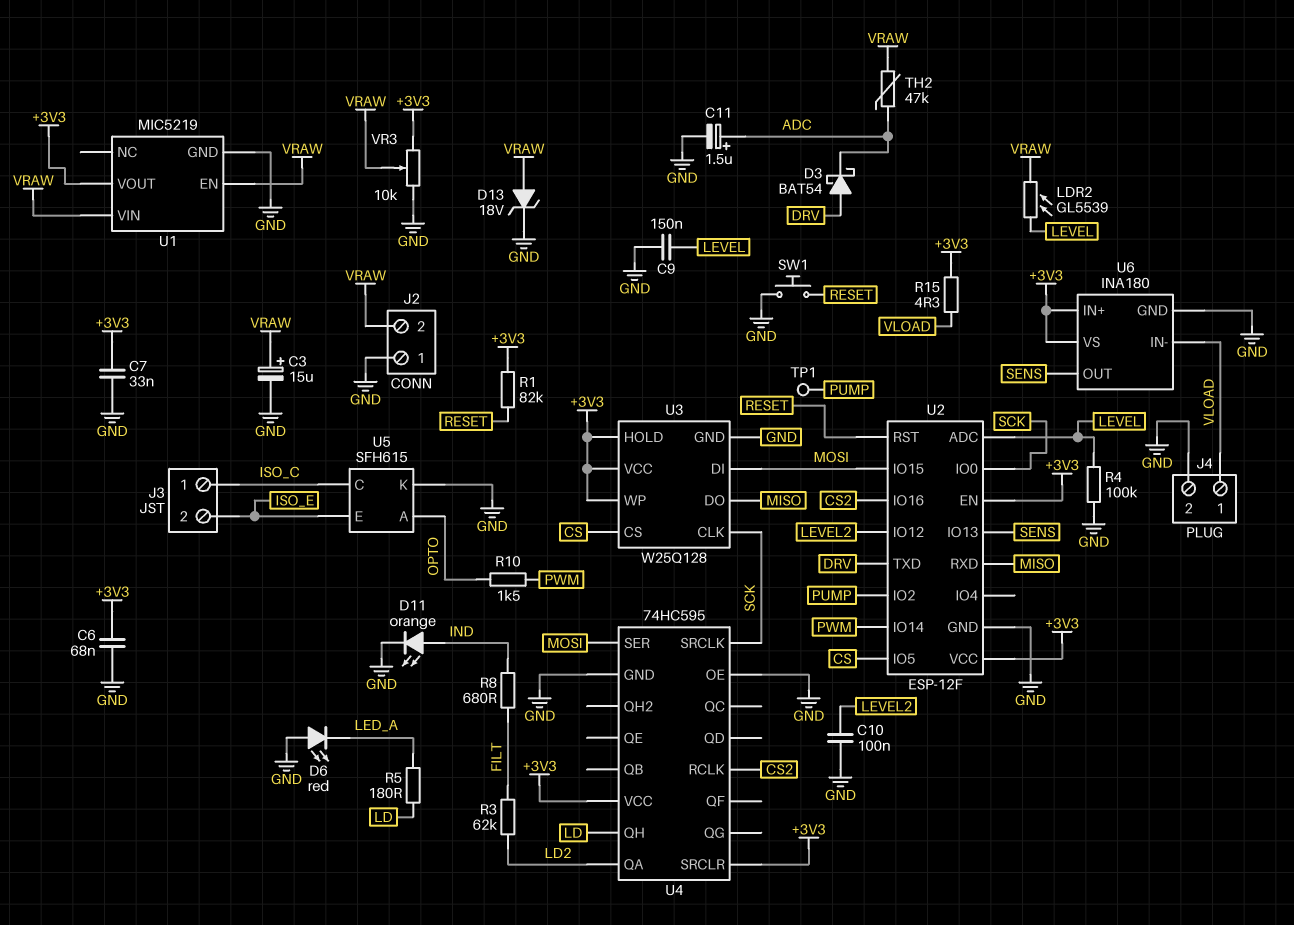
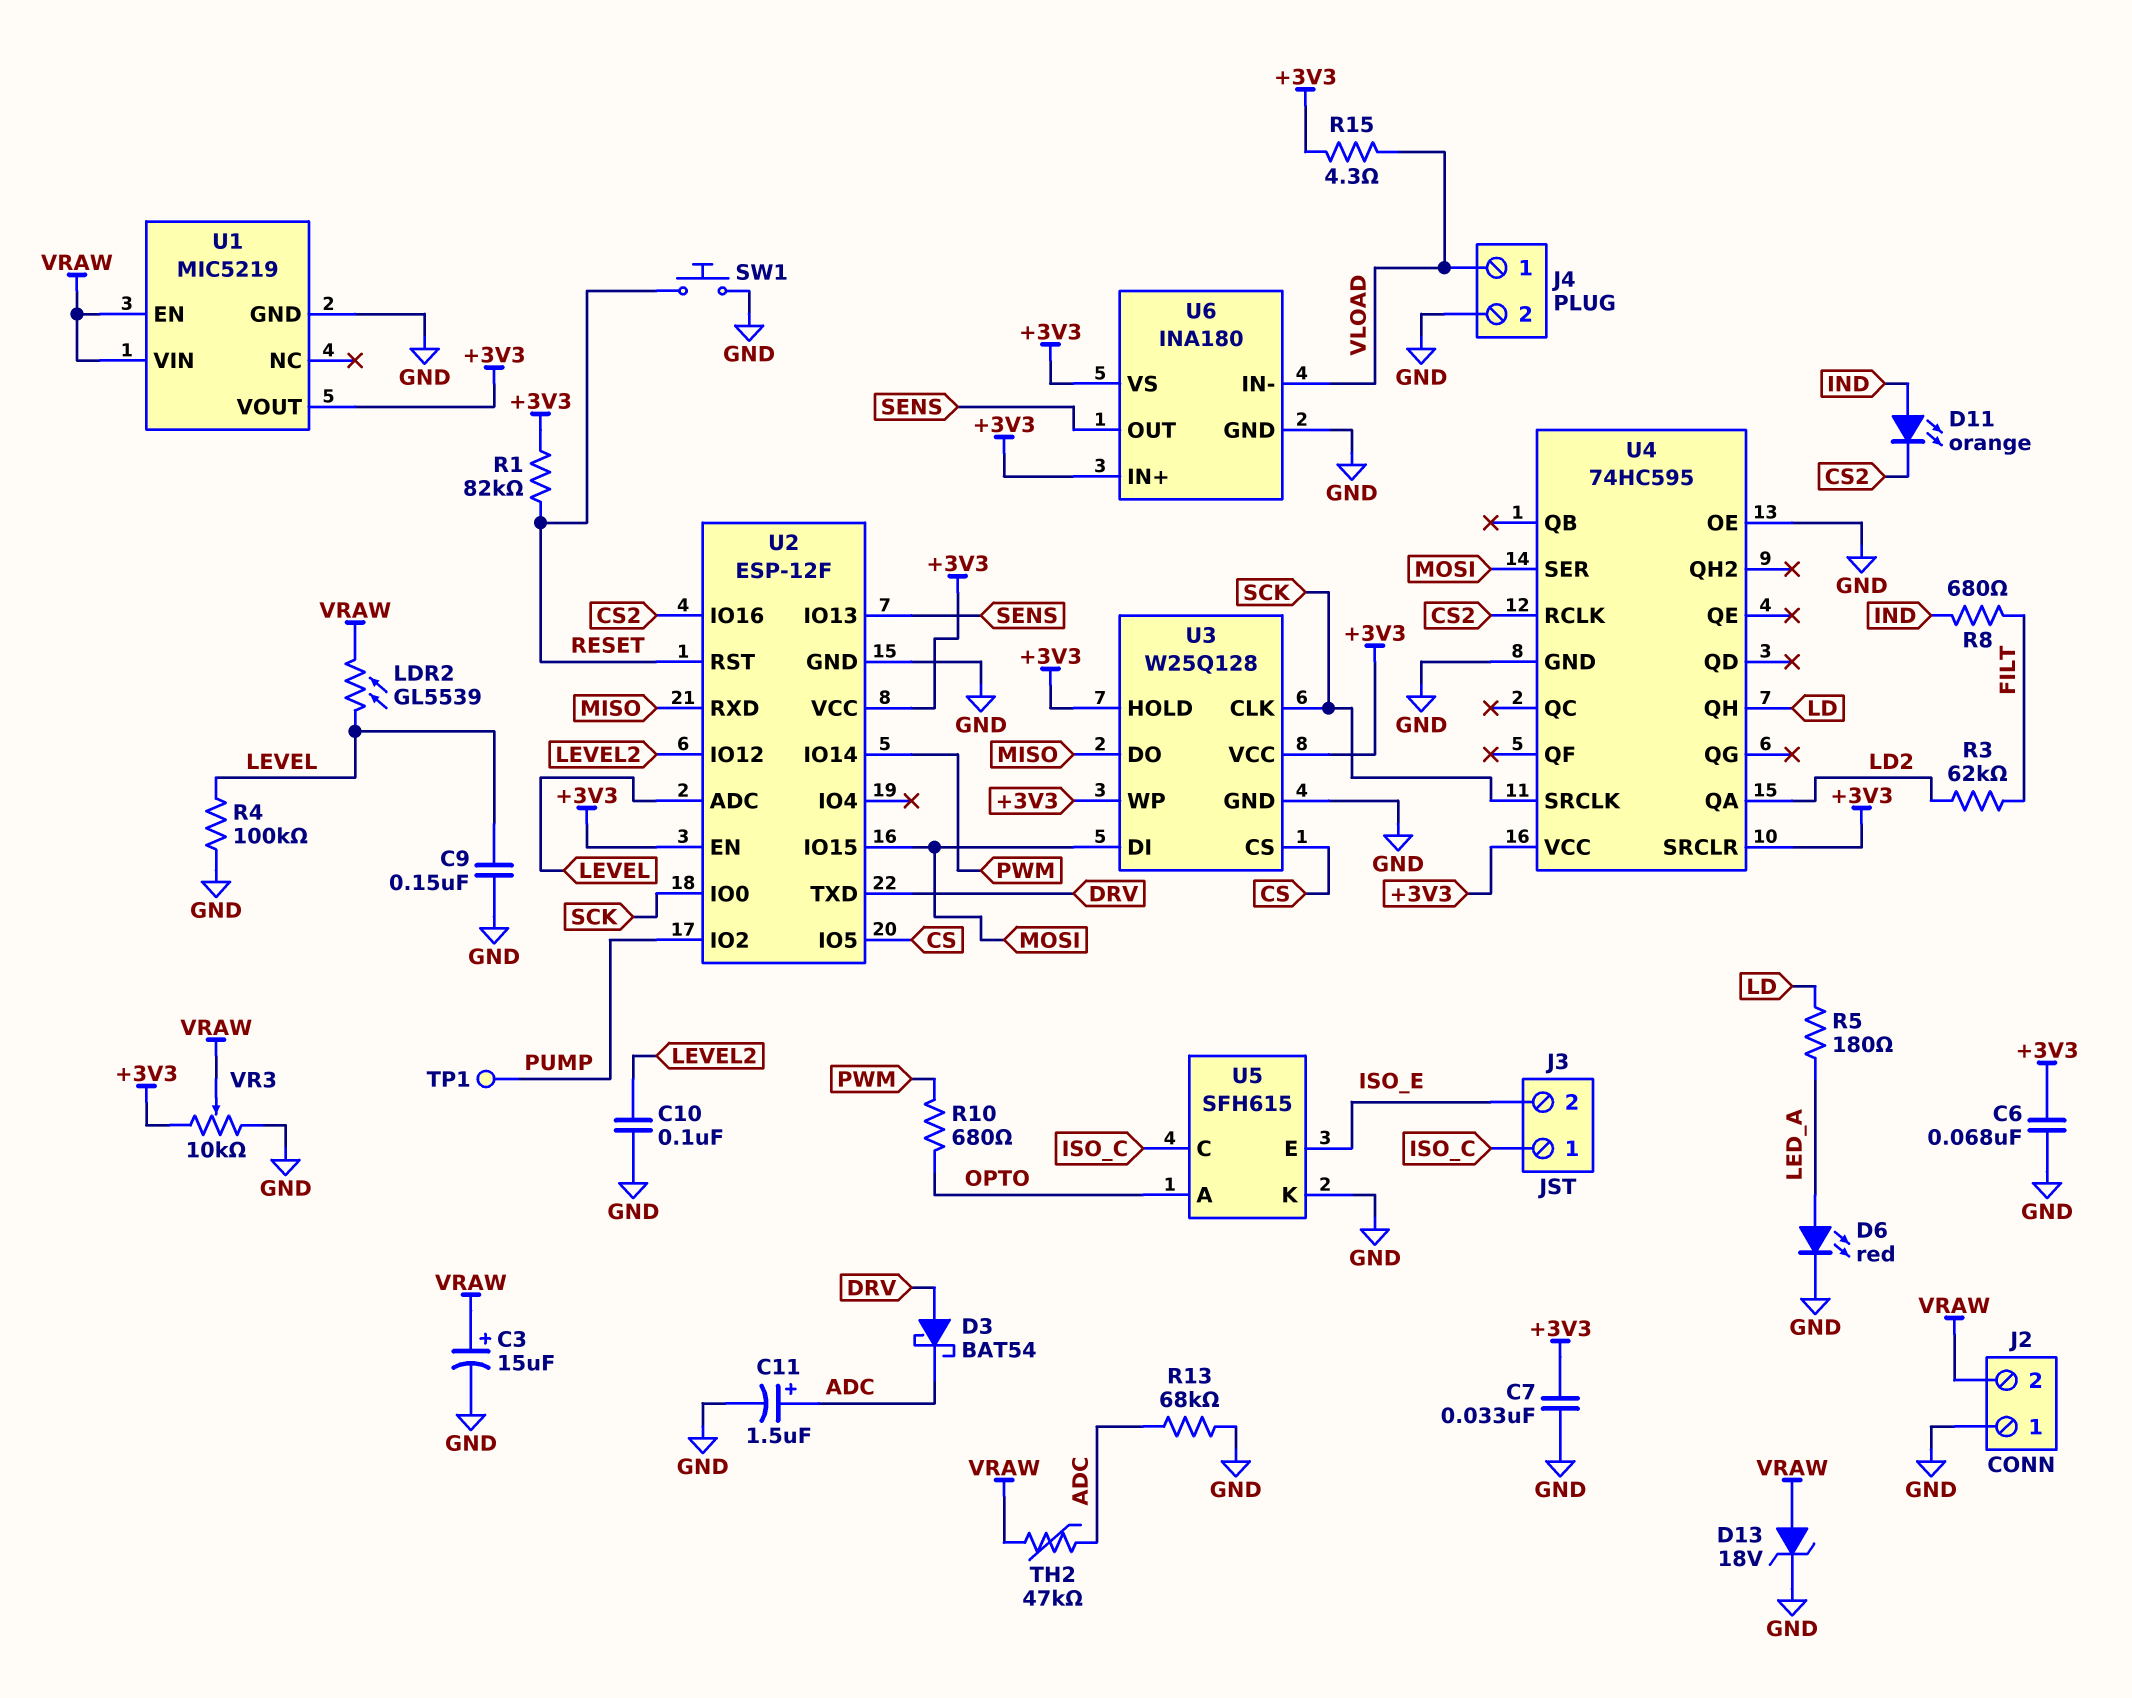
D6: LED red (A GND, K LED_A) -> LED red (A LED_A, K GND)
D11: LED orange (A IND, K GND) -> LED orange (A IND, K CS2)
R10: 1.5k (OPTO, PWM) -> 680 (OPTO, PWM)
R13: none -> 68k (ADC, GND)

